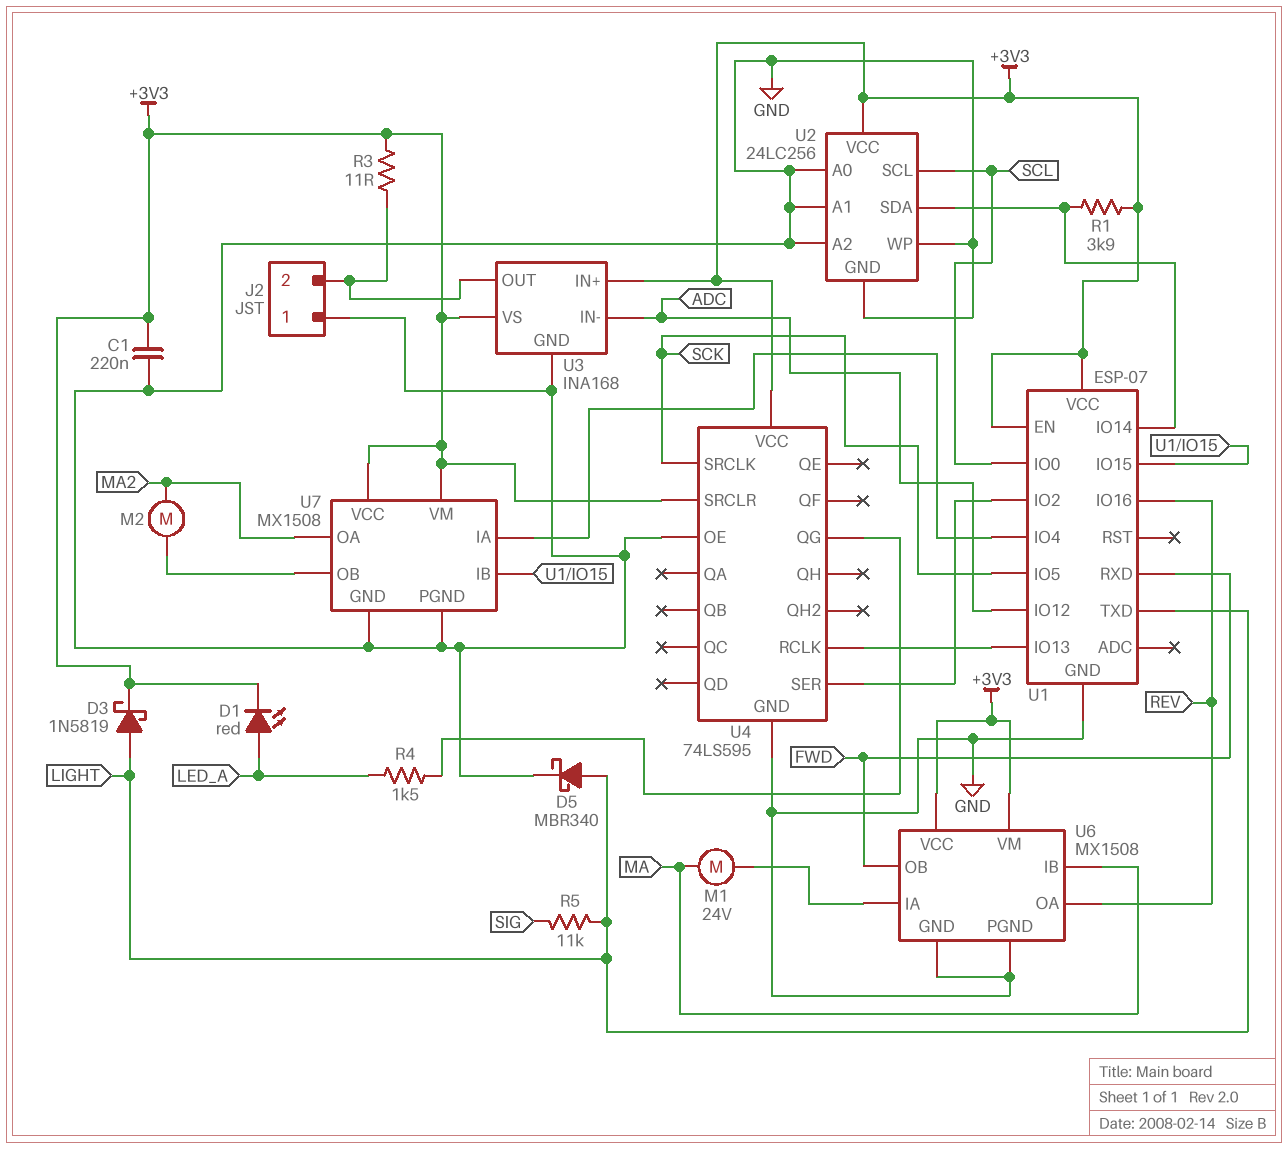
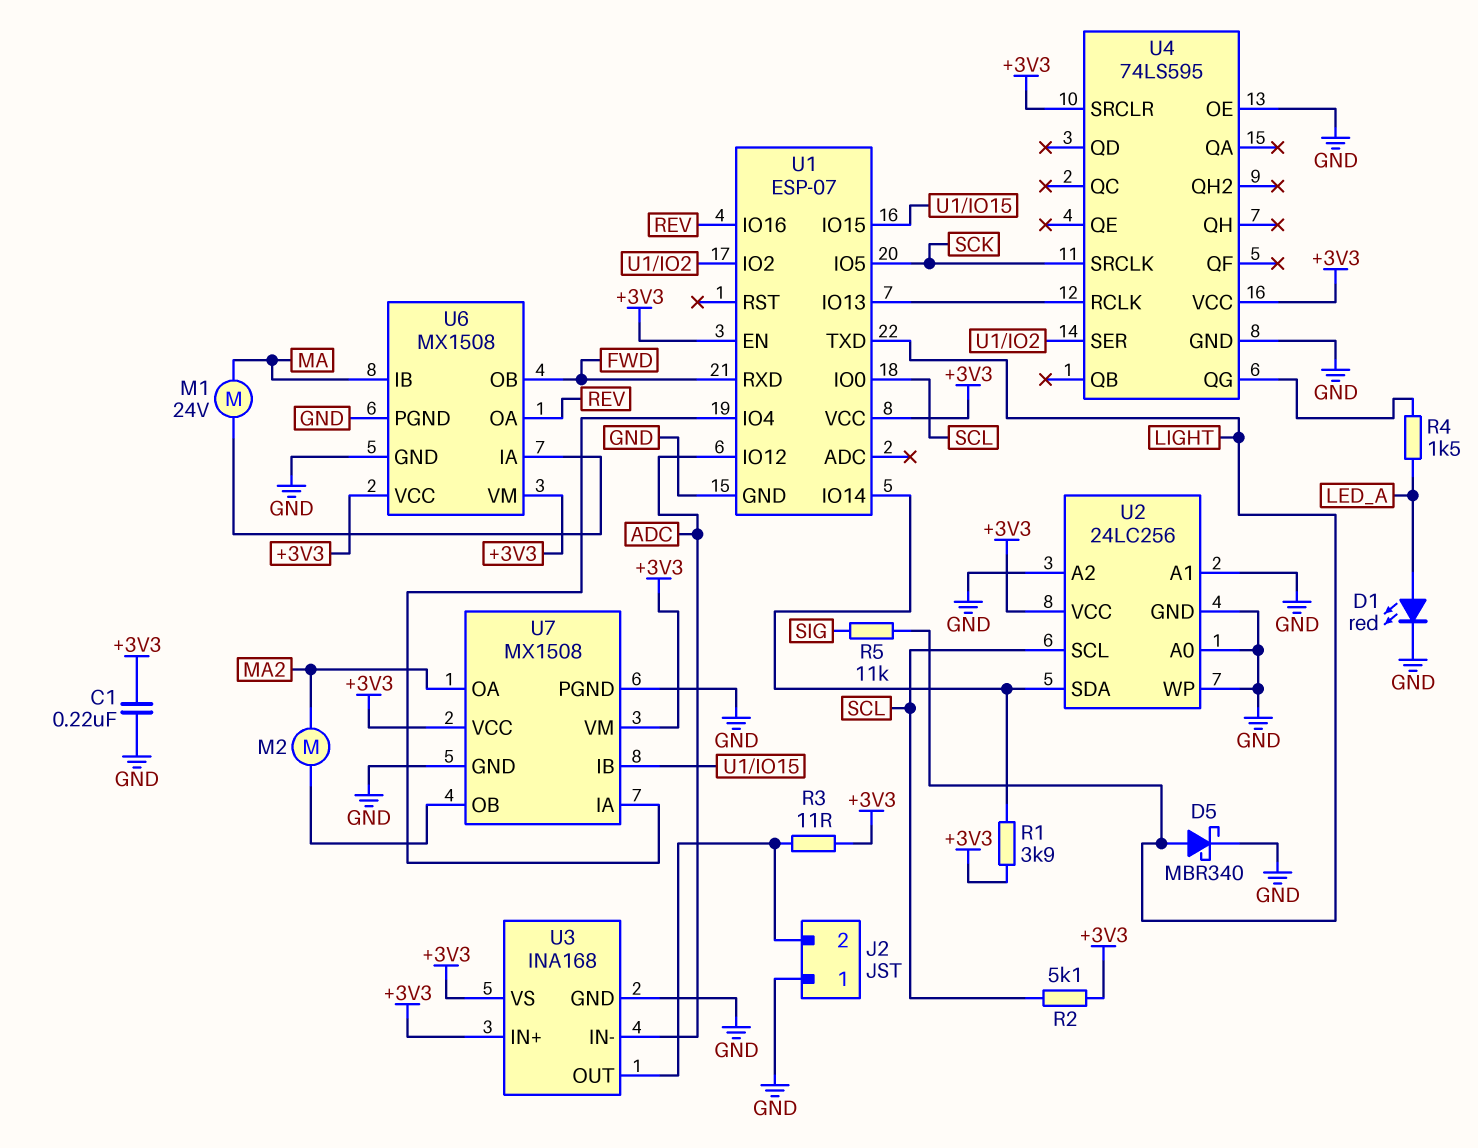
D1: LED red (A LED_A, K +3V3) -> LED red (A LED_A, K GND)
D3: schottky 1N5819 (A LIGHT, K +3V3) -> none
R2: none -> 5.1k (+3V3, SCL)

